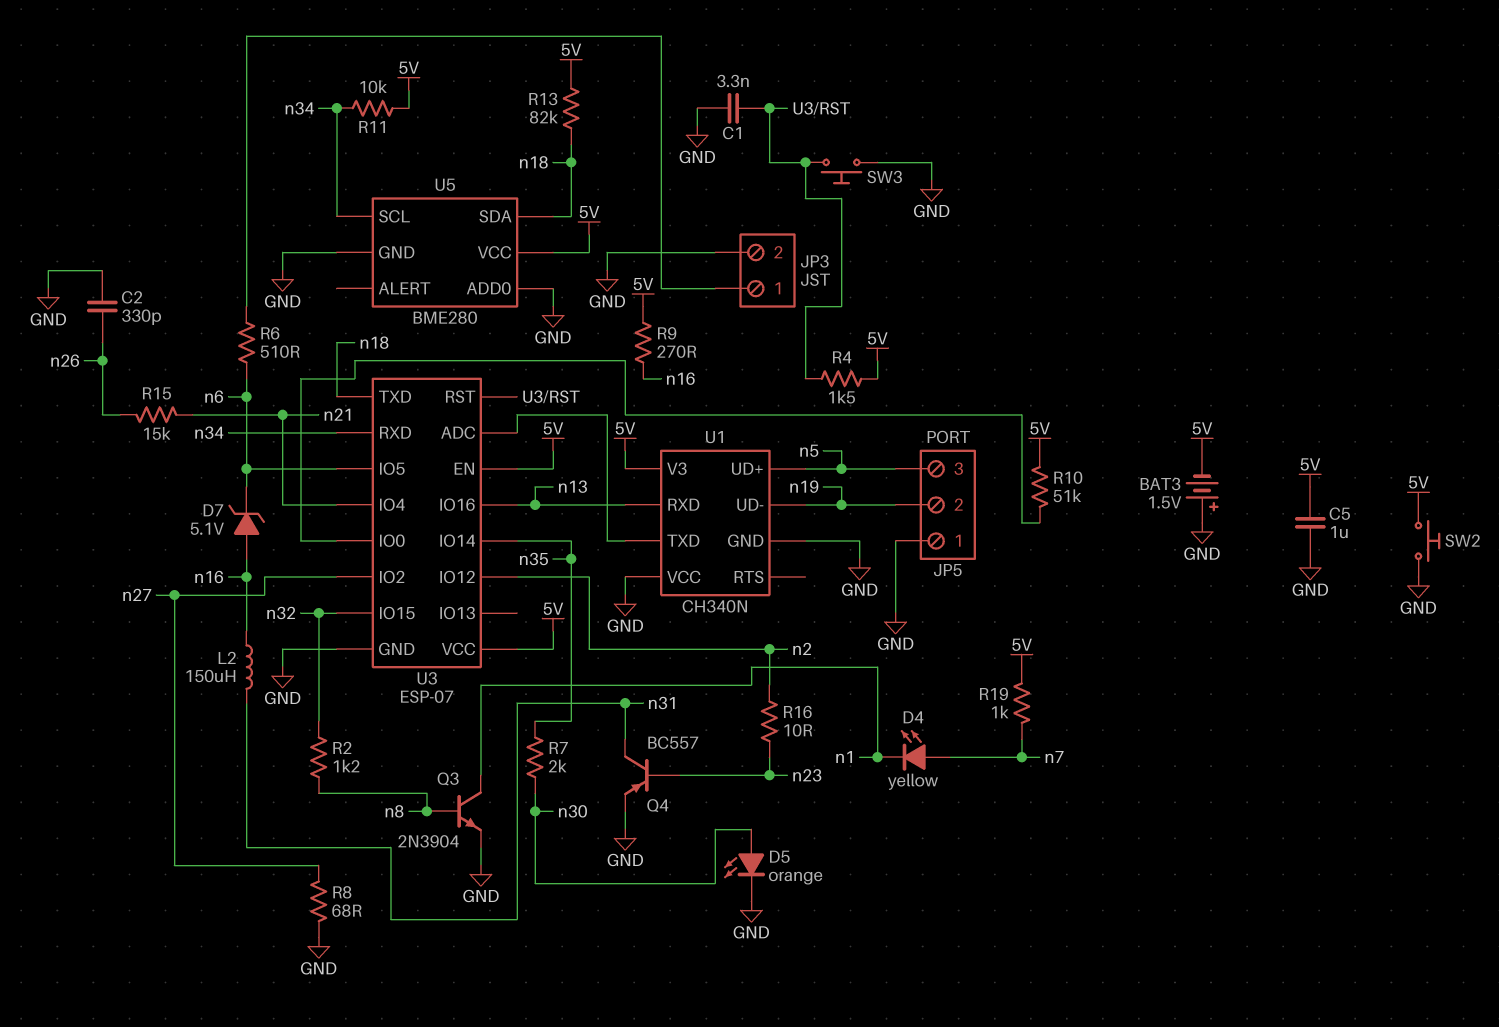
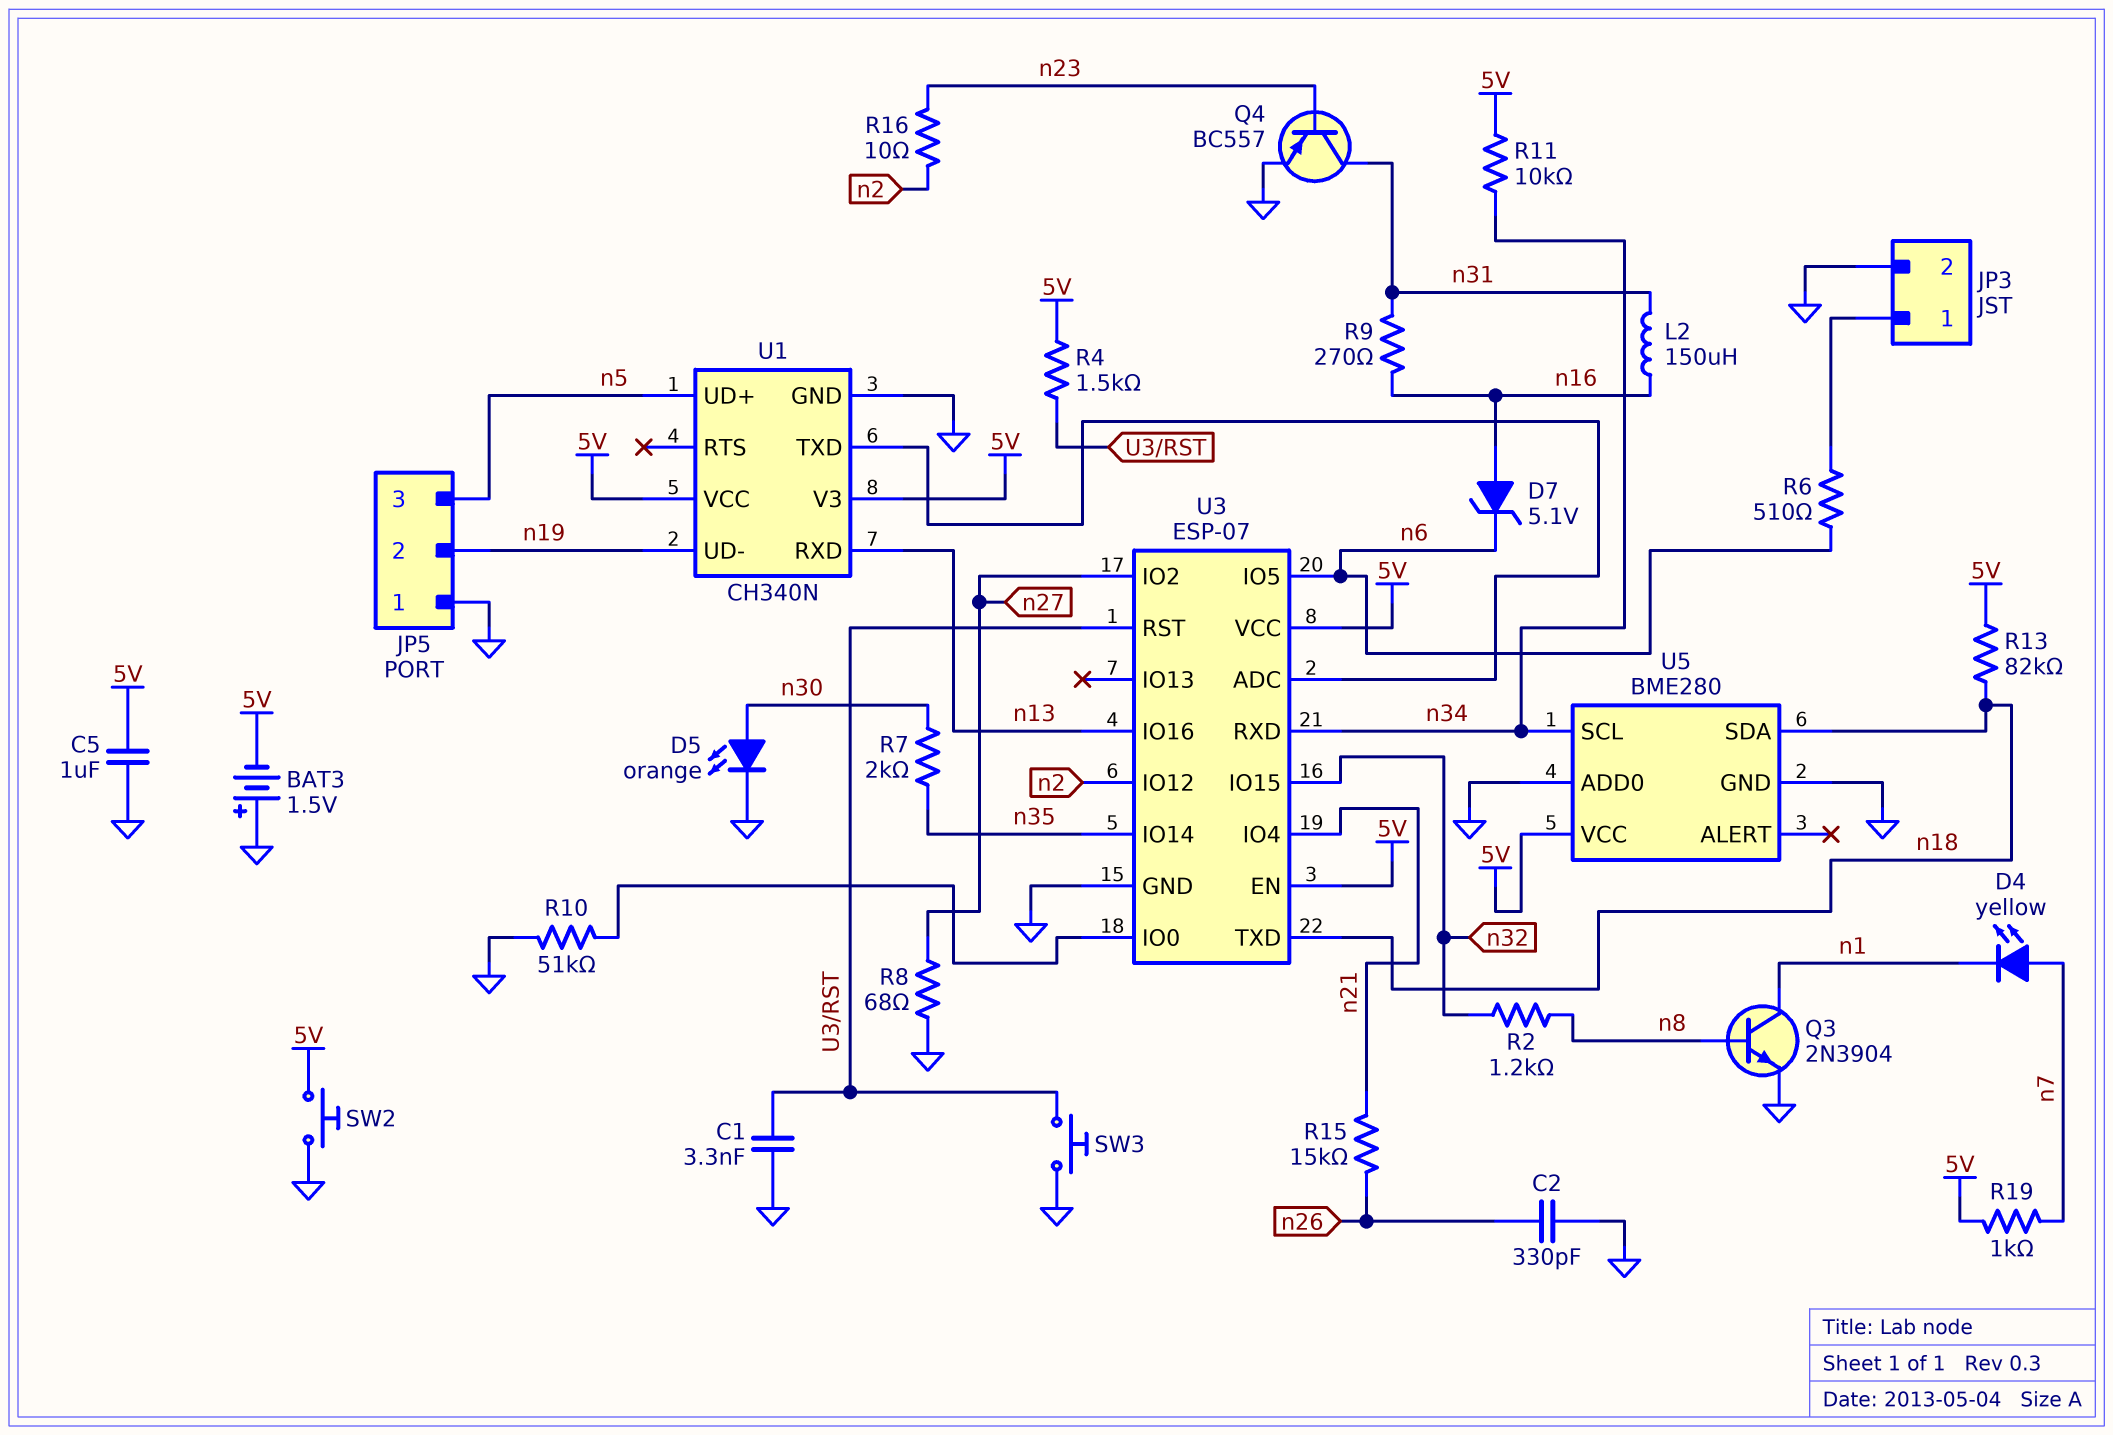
R9: 270 (5V, n16) -> 270 (n16, n31)
R10: 51k (5V, U3/IO0) -> 51k (GND, U3/IO0)
U1 pin VCC: GND -> 5V

